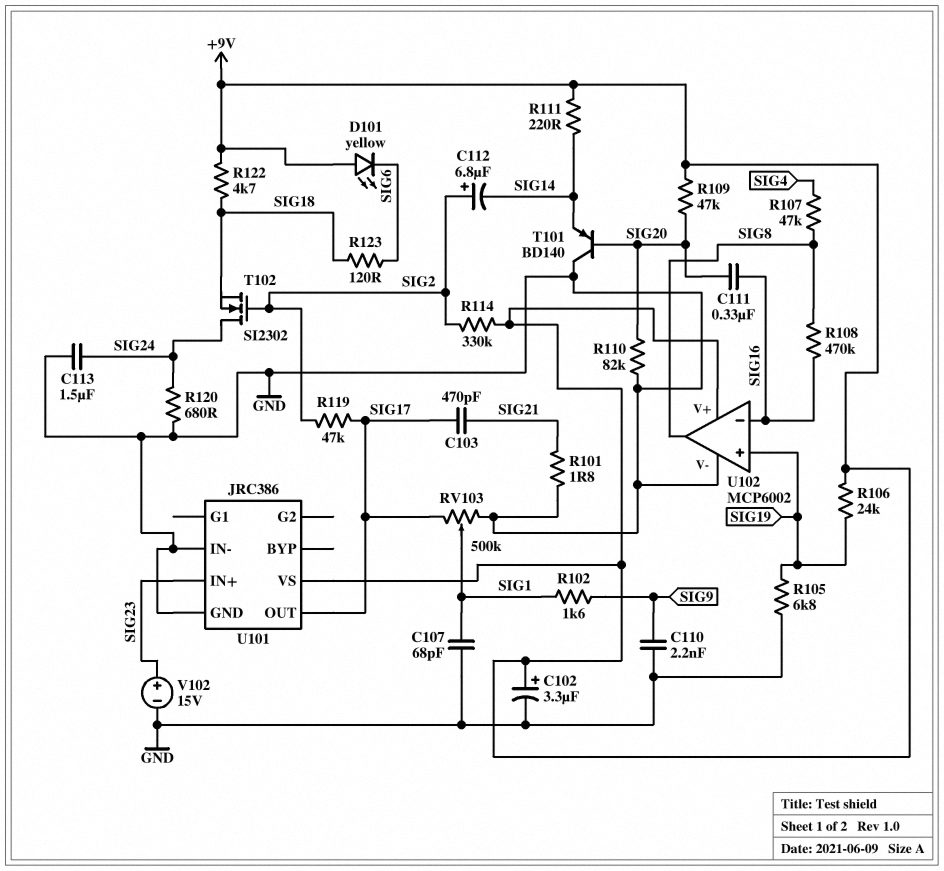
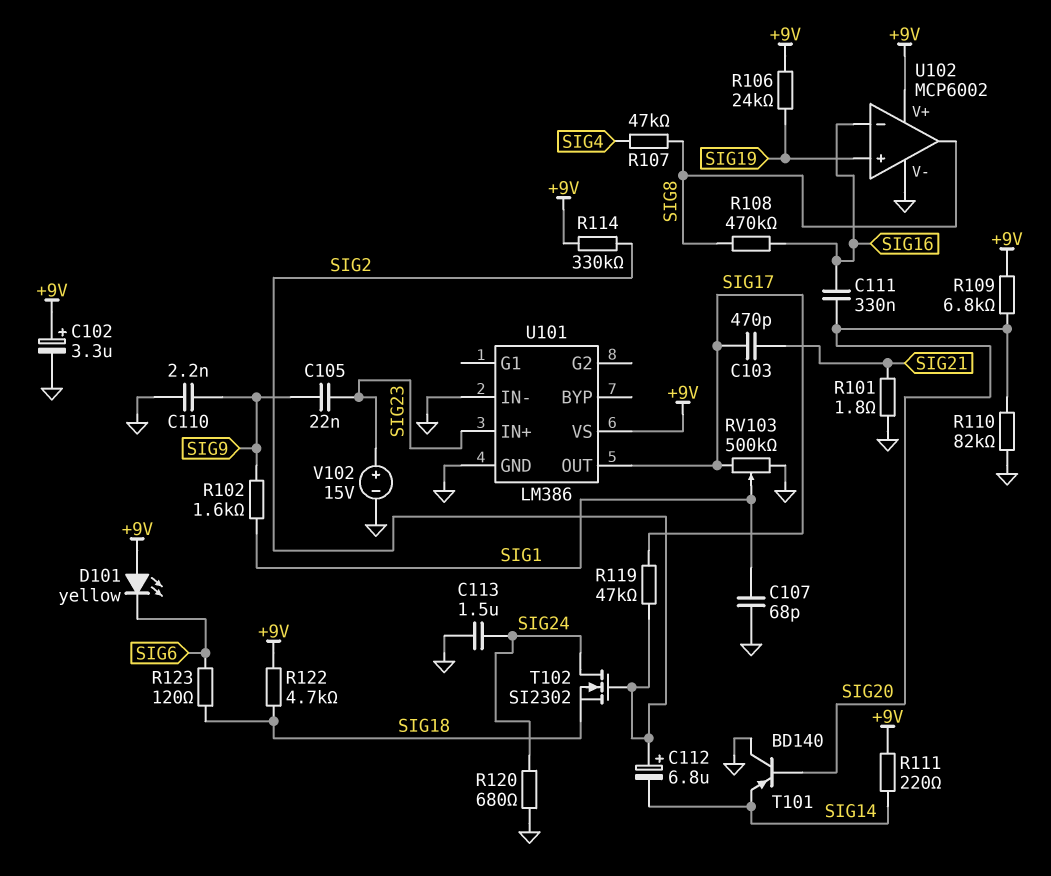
C105: none -> 22nF (SIG9, SIG23)
R105: 6.8k (GND, SIG19) -> none
R109: 47k (+9V, SIG20) -> 6.8k (+9V, SIG20)
U101: JRC386 -> LM386

